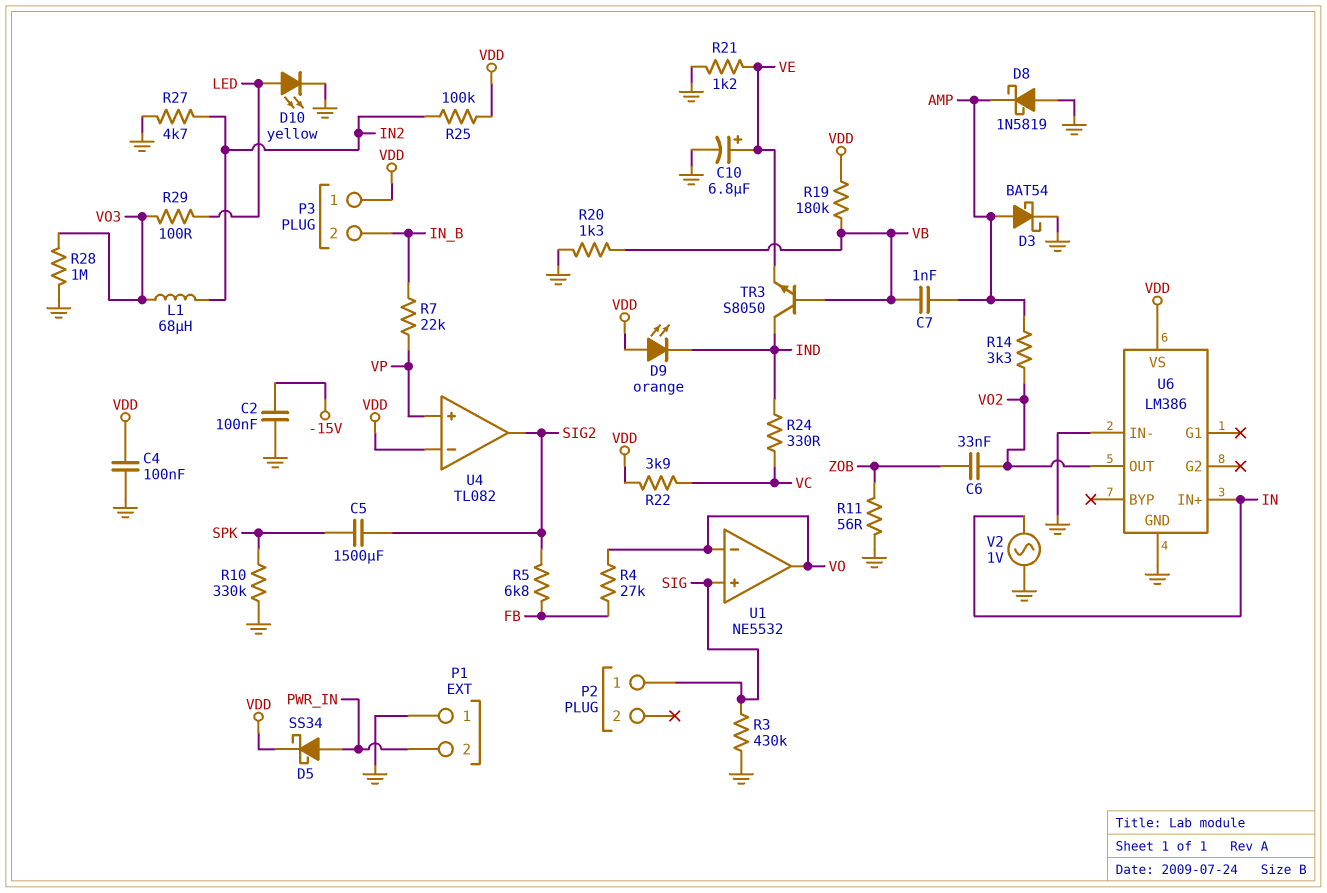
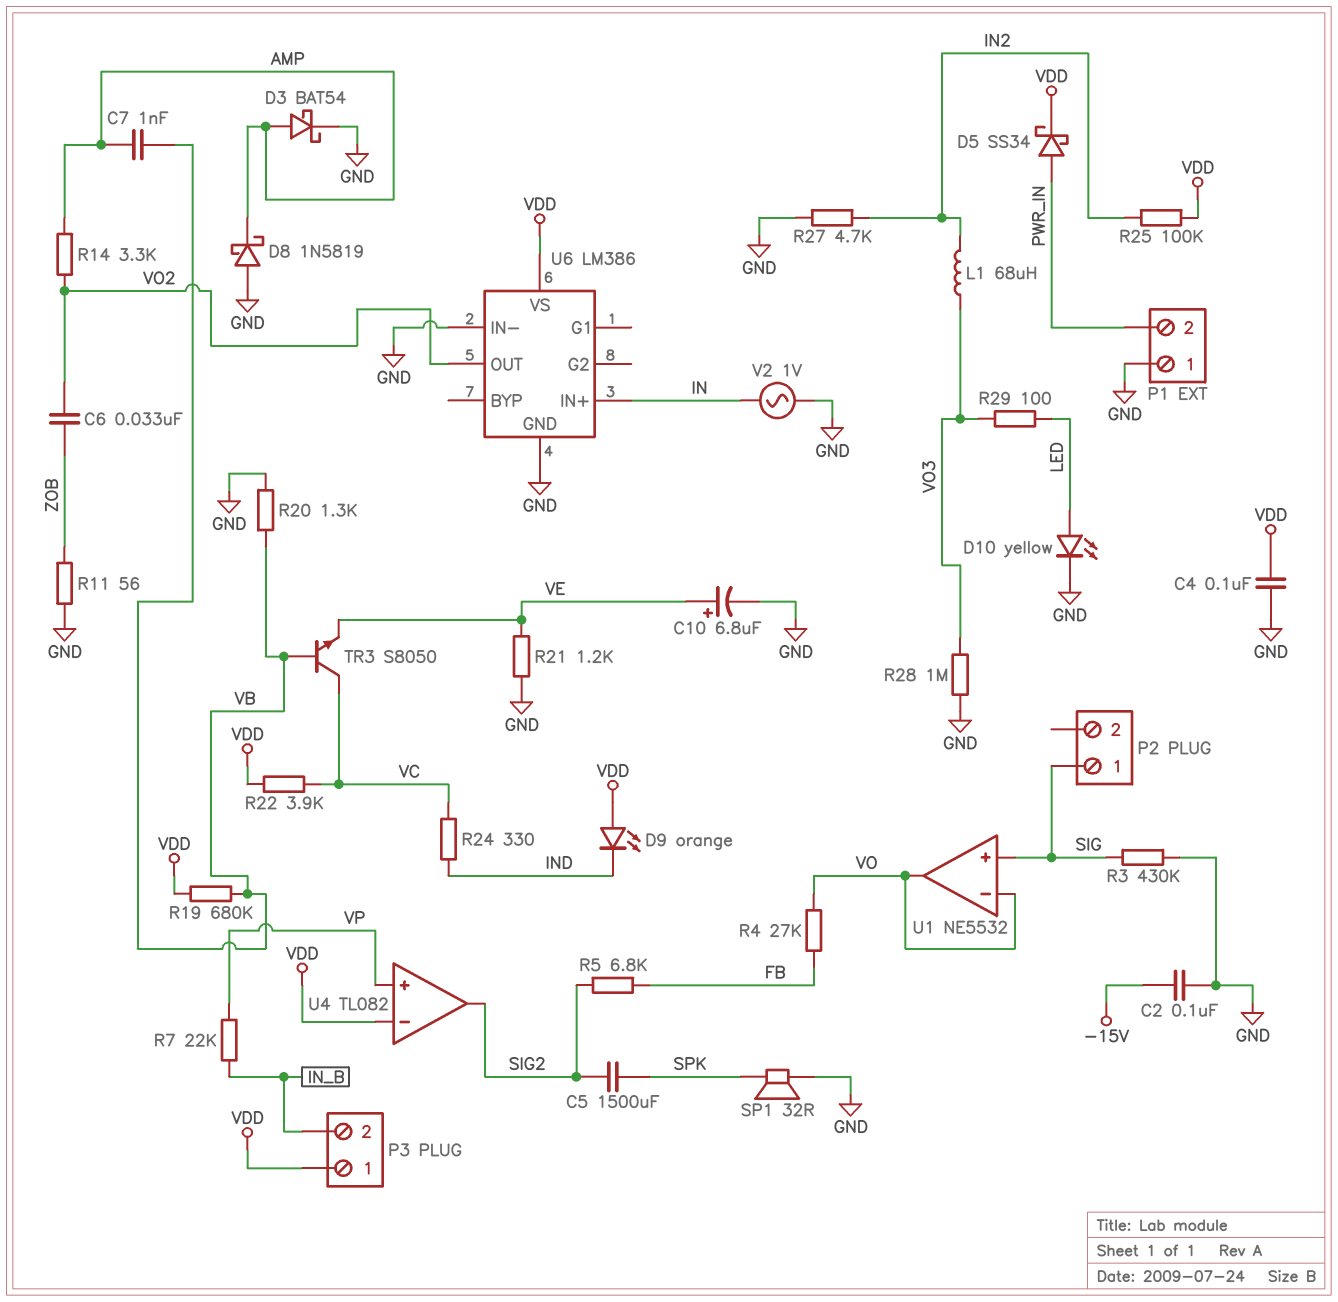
R10: 330k (GND, SPK) -> none
R19: 180k (VB, VDD) -> 680k (VB, VDD)
SP1: none -> speaker 32R (GND, SPK)
TR3: NPN S8050 (B VB, C IND, E VE) -> NPN S8050 (B VB, C VC, E VE)

